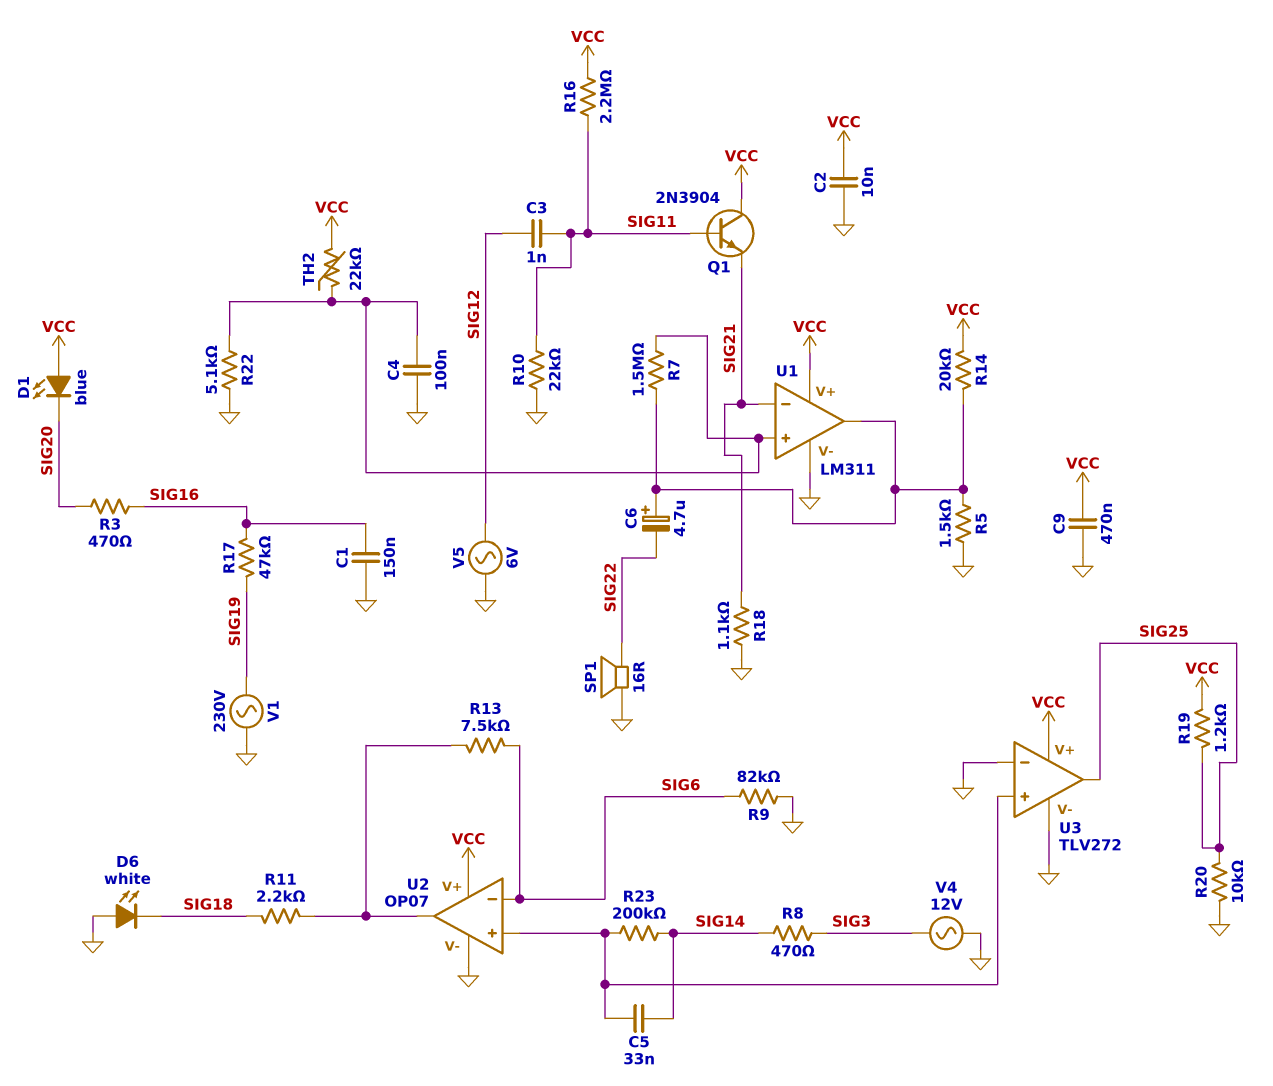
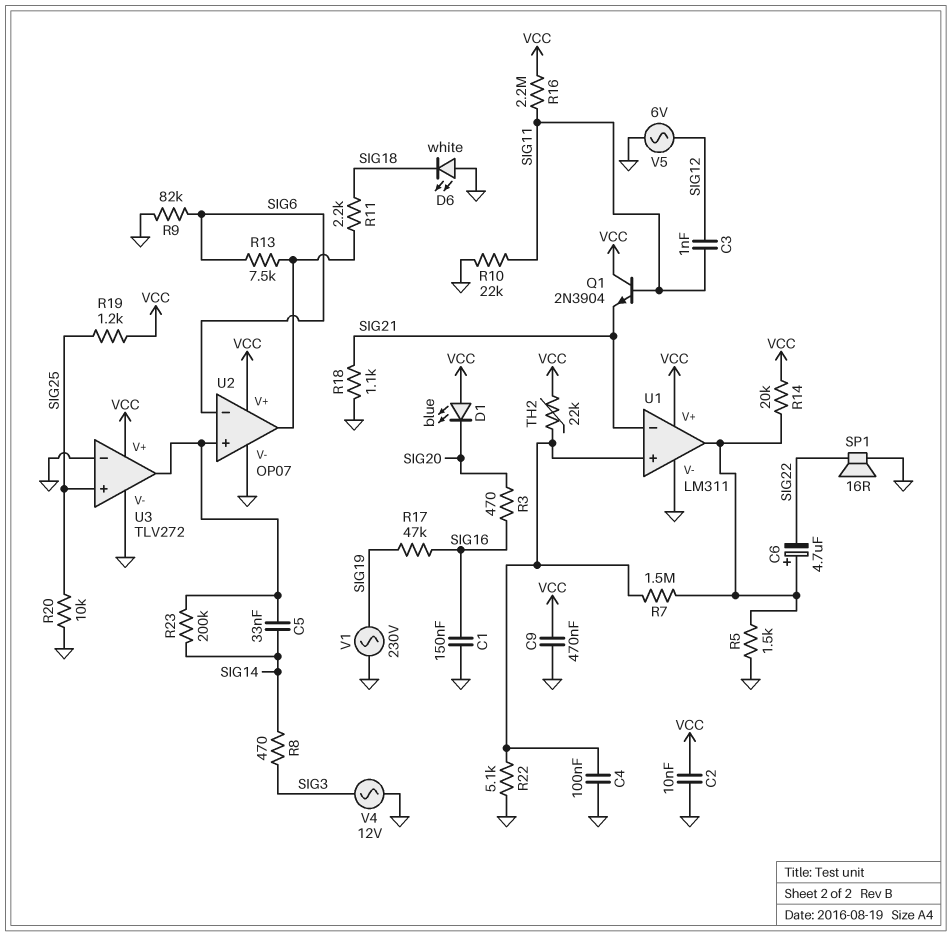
U3 pin in+: U2/in+ -> SIG25
U3 pin out: SIG25 -> U2/in+

